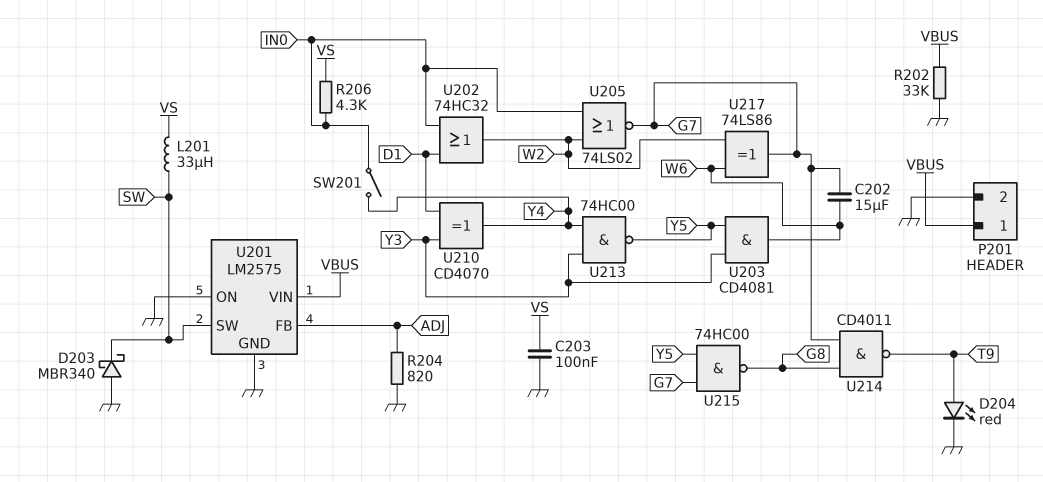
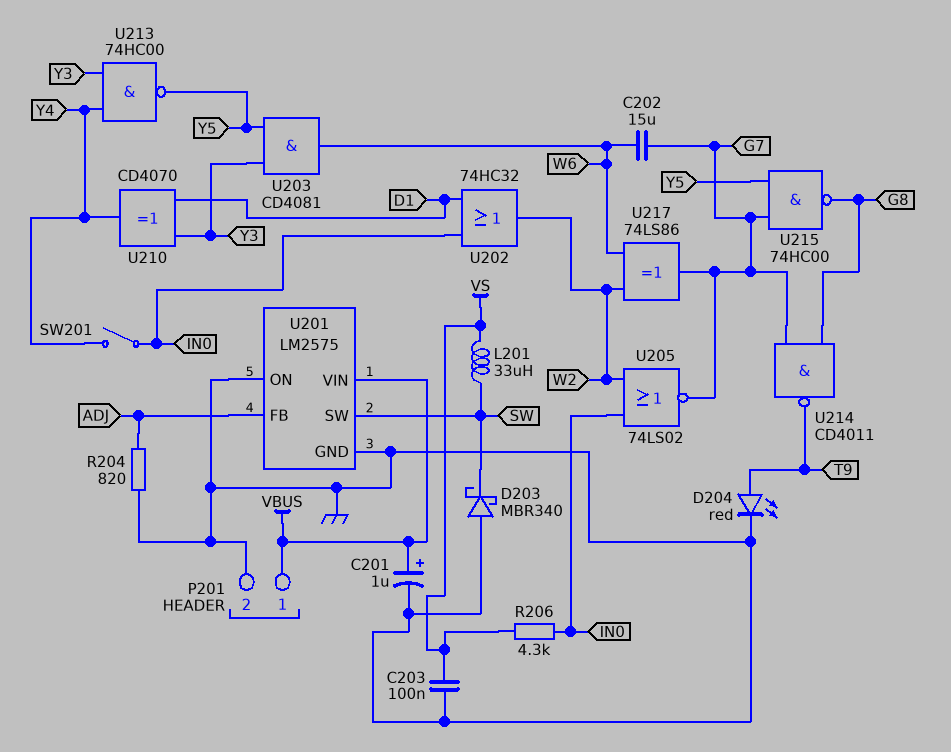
C201: none -> 1uF (plus VBUS, minus GND)
R202: 33k (GND, VBUS) -> none

